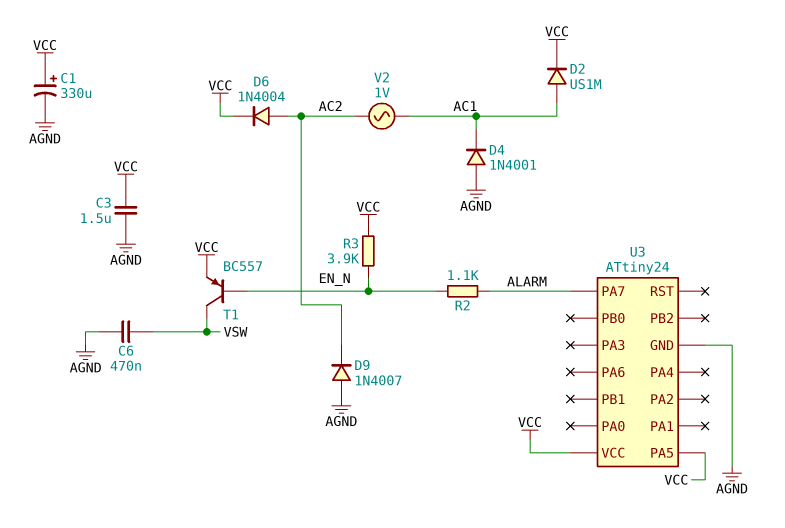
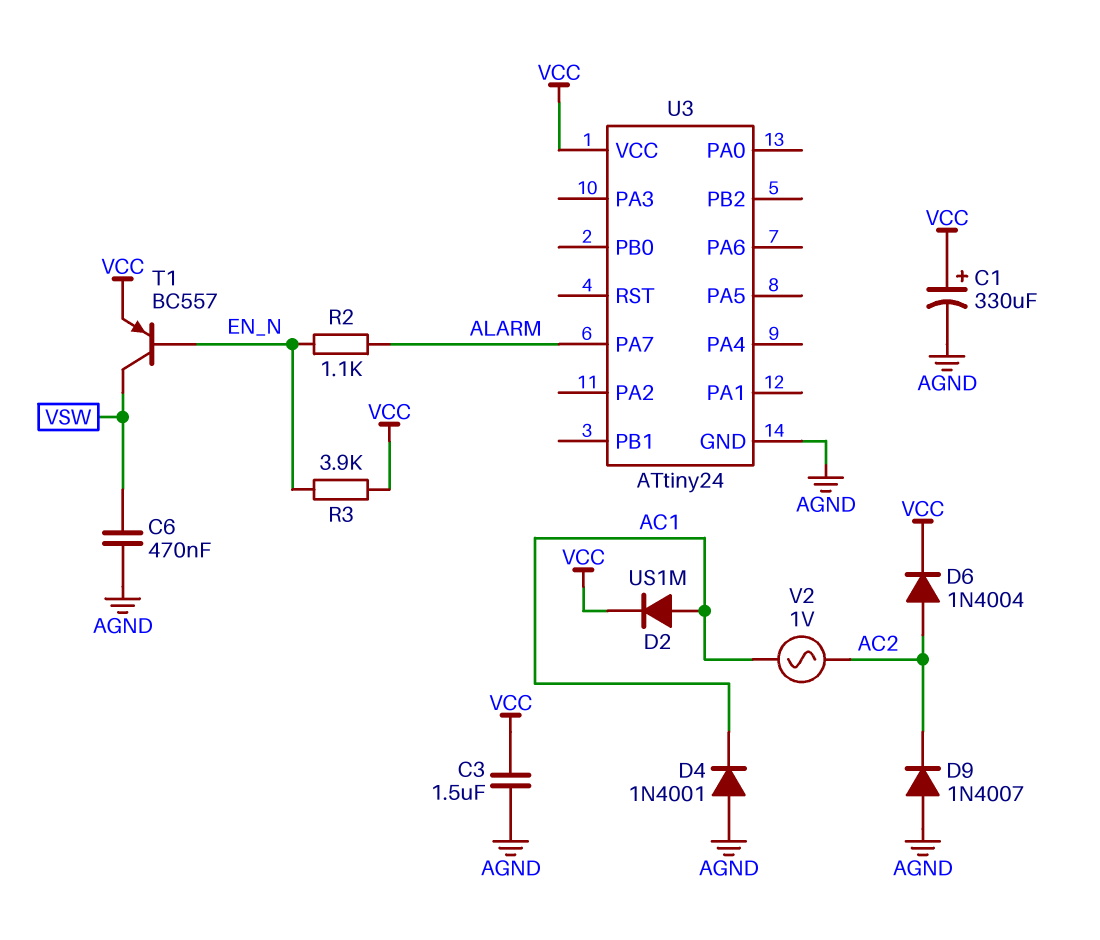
U3 pin PA5: VCC -> none

